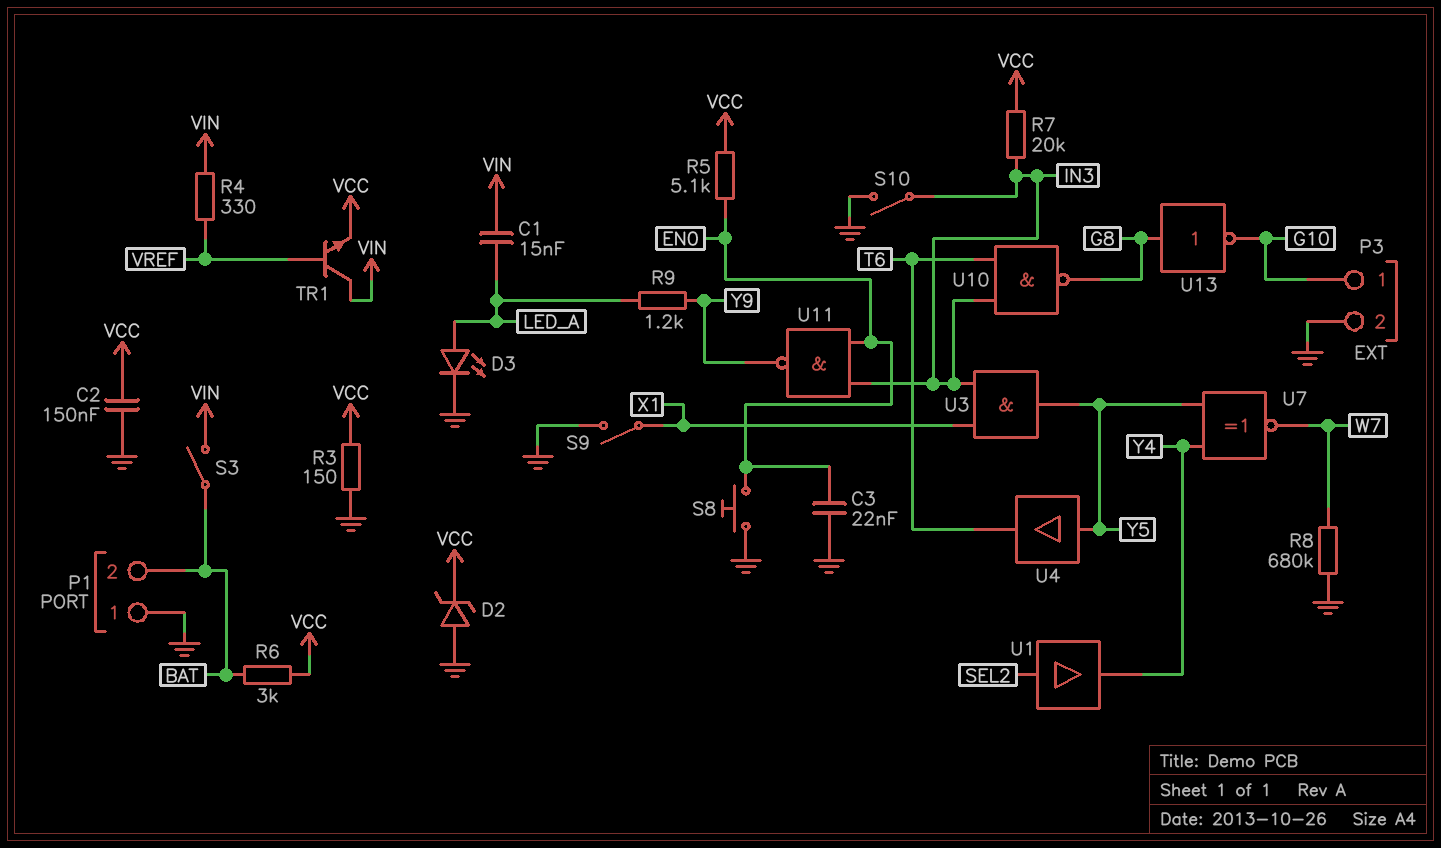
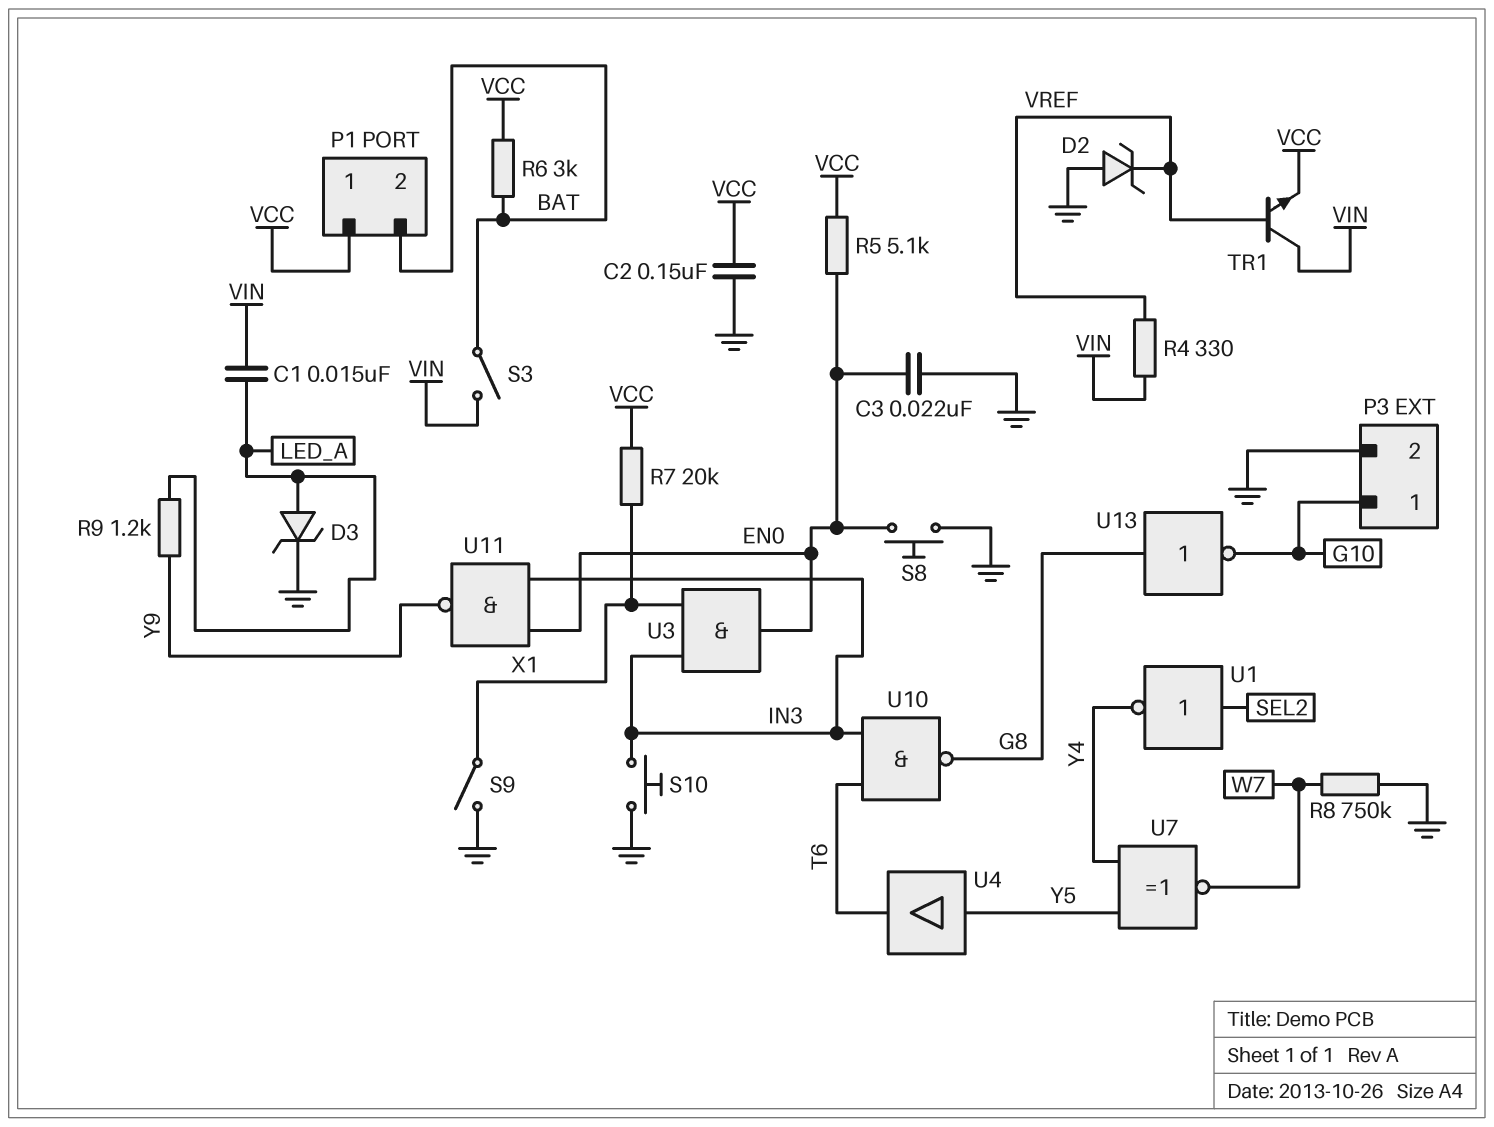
D2: zener (A GND, K VCC) -> zener (A GND, K VREF)
D3: LED (A LED_A, K GND) -> zener (A LED_A, K GND)
P1 pin 1: GND -> VCC
R3: 150 (GND, VCC) -> none
R7: 20k (IN3, VCC) -> 20k (VCC, X1)
R8: 680k (GND, W7) -> 750k (GND, W7)
S10: switch (GND, IN3) -> button (GND, IN3)
U1: buffer (in SEL2, out Y4) -> NOT (in SEL2, out Y4)
U3: AND (in IN3, in X1, out Y5) -> AND (in IN3, in X1, out EN0)

